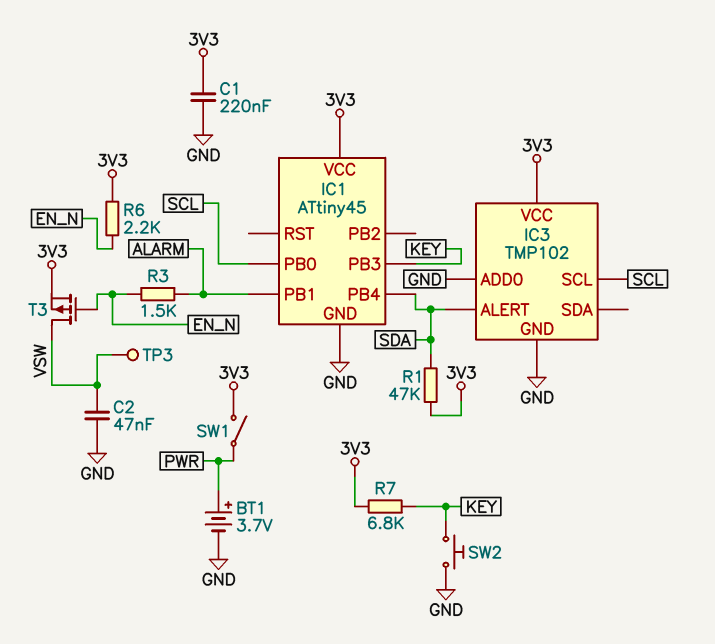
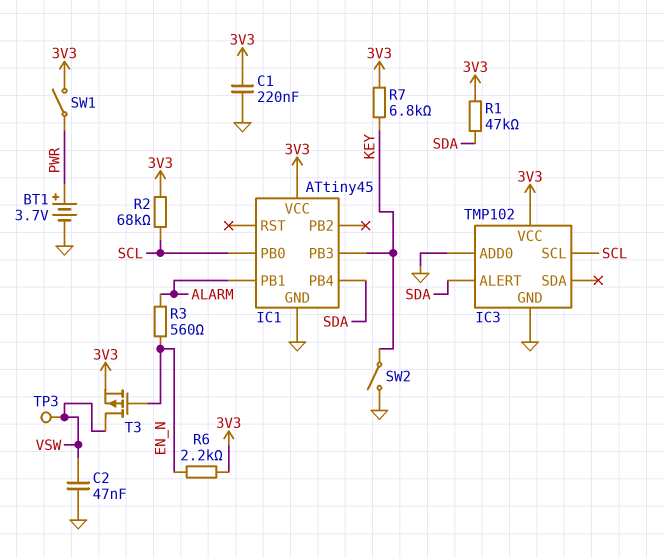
R2: none -> 68k (3V3, SCL)
R3: 1.5k (ALARM, EN_N) -> 560 (ALARM, EN_N)
SW2: button (GND, KEY) -> switch (GND, KEY)

